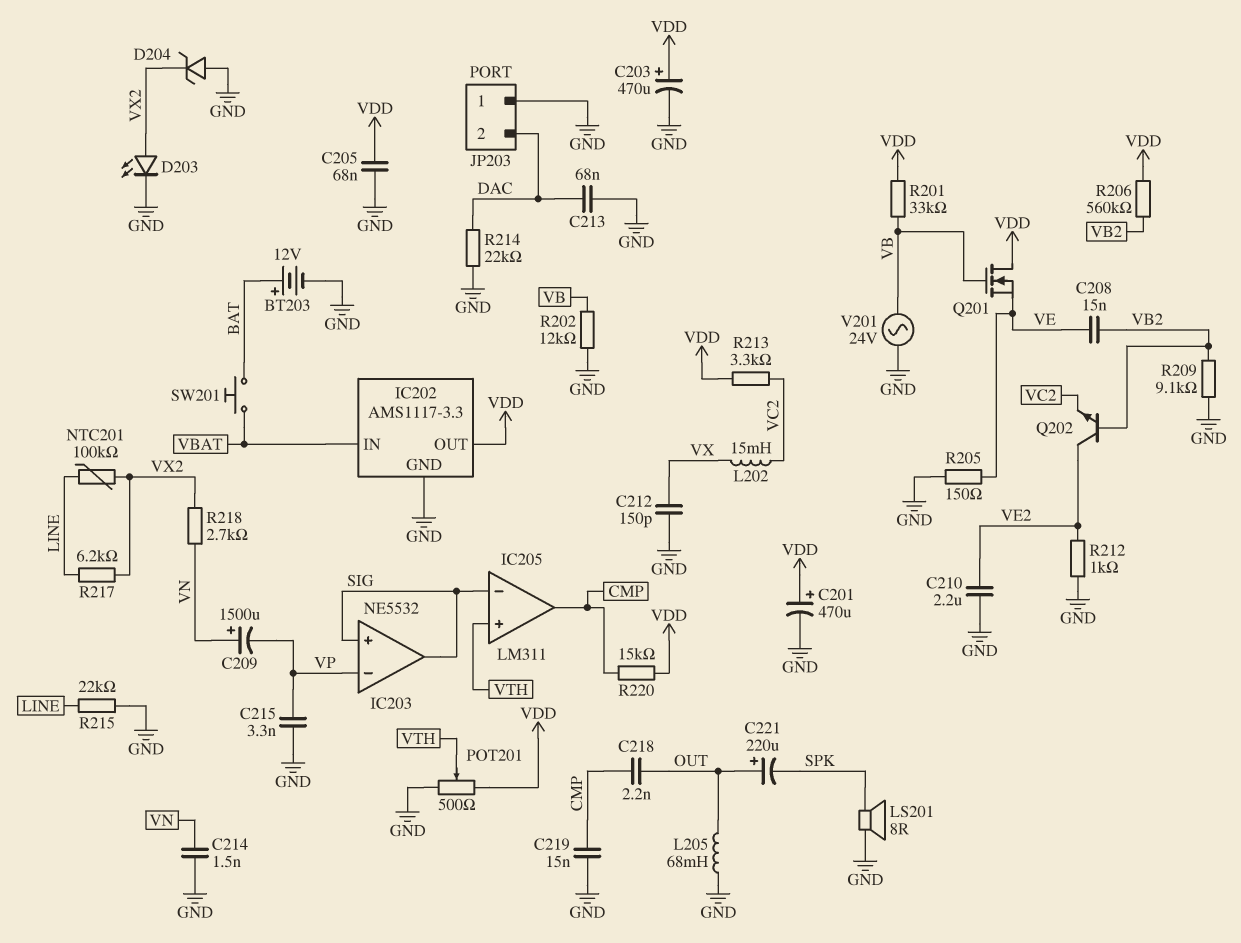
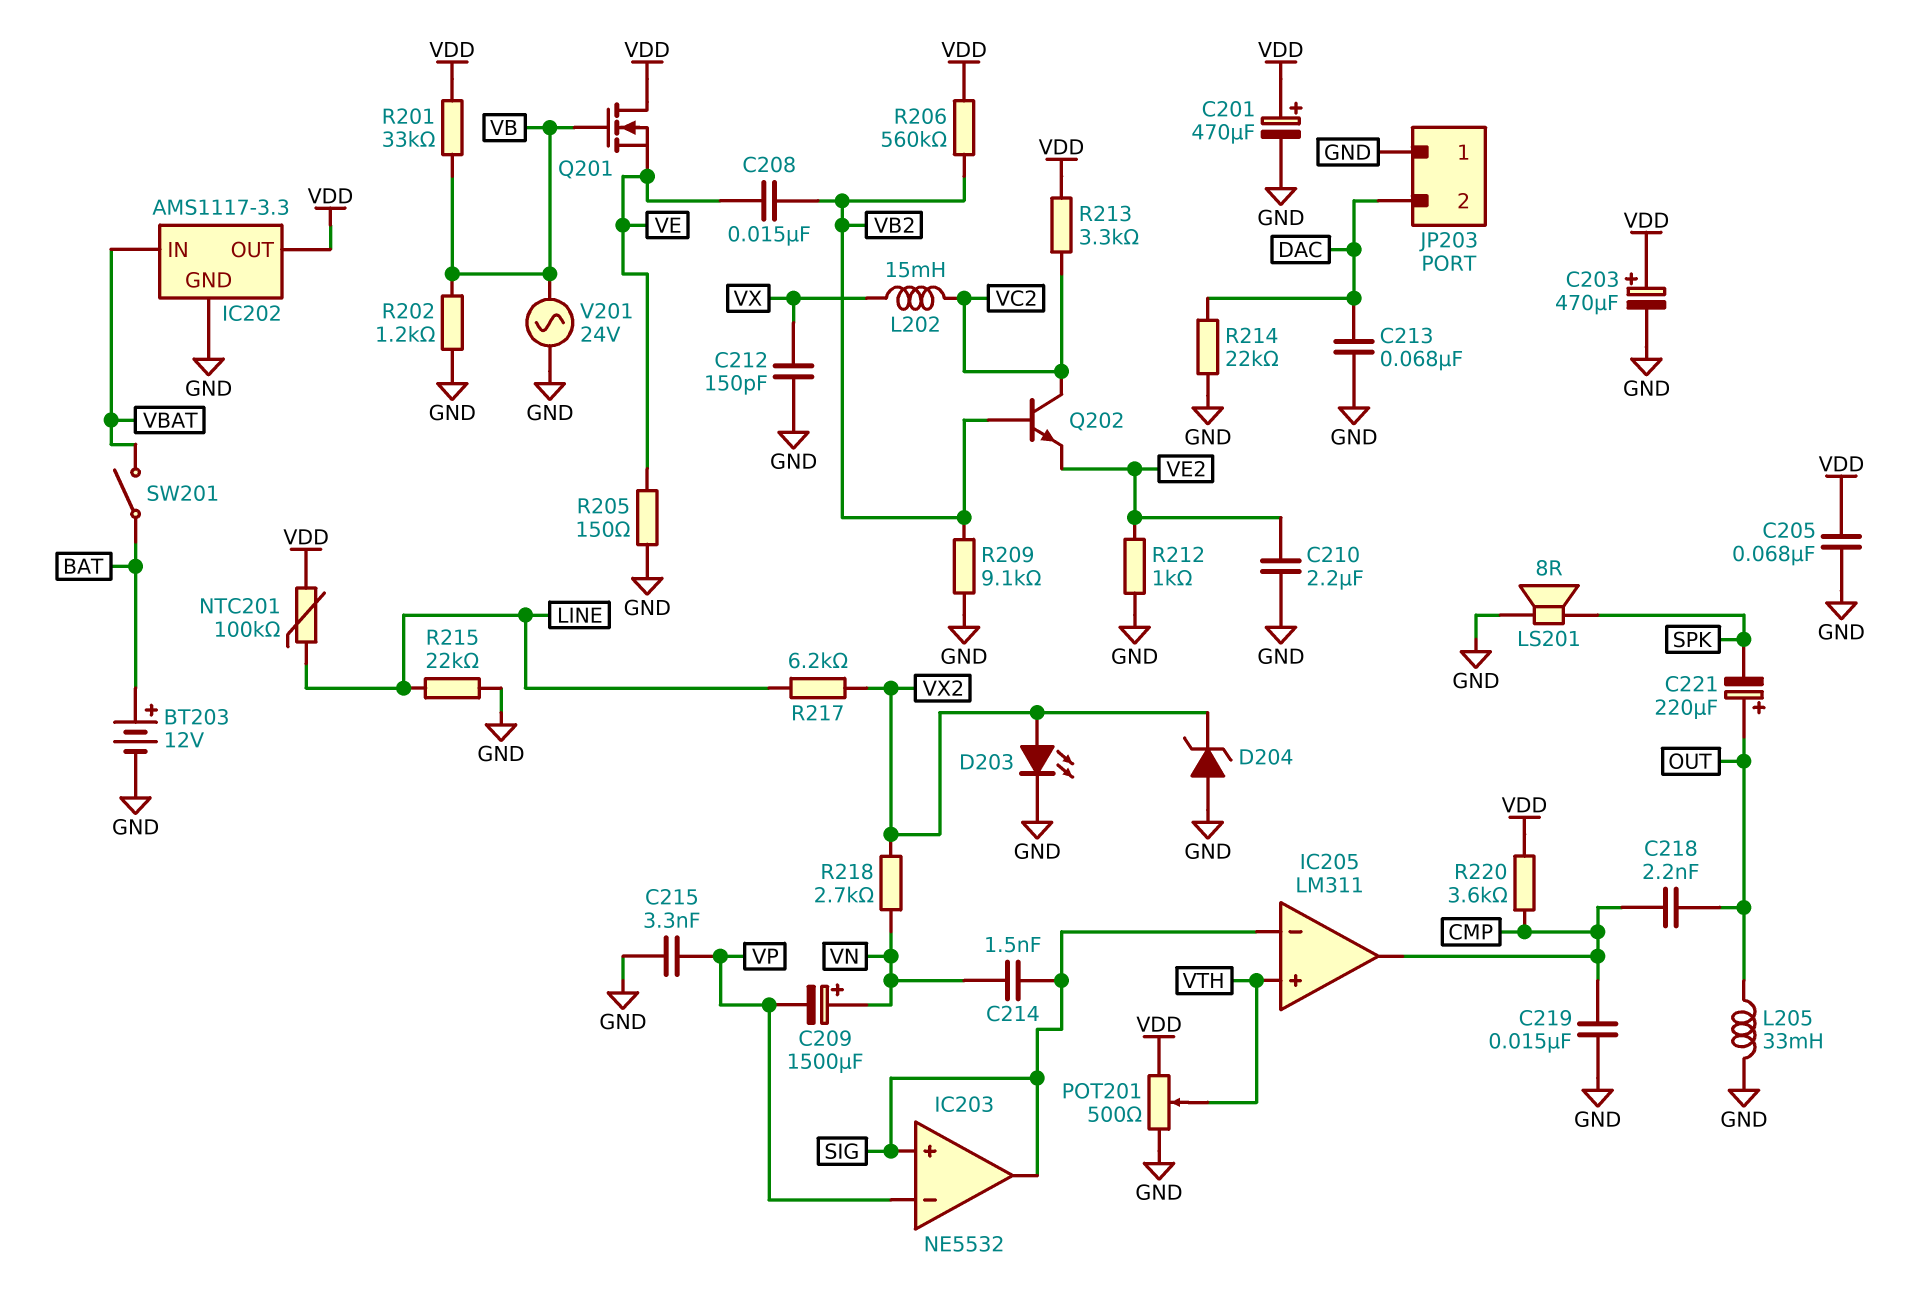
C214: 1.5nF (GND, VN) -> 1.5nF (SIG, VN)
L205: 68mH (GND, OUT) -> 33mH (GND, OUT)
NTC201: 100k (LINE, VX2) -> 100k (LINE, VDD)
Q202: NPN (B VB2, C VE2, E VC2) -> NPN (B VB2, C VC2, E VE2)
R202: 12k (GND, VB) -> 1.2k (GND, VB)
R220: 15k (CMP, VDD) -> 3.6k (CMP, VDD)
SW201: button (BAT, VBAT) -> switch (BAT, VBAT)

